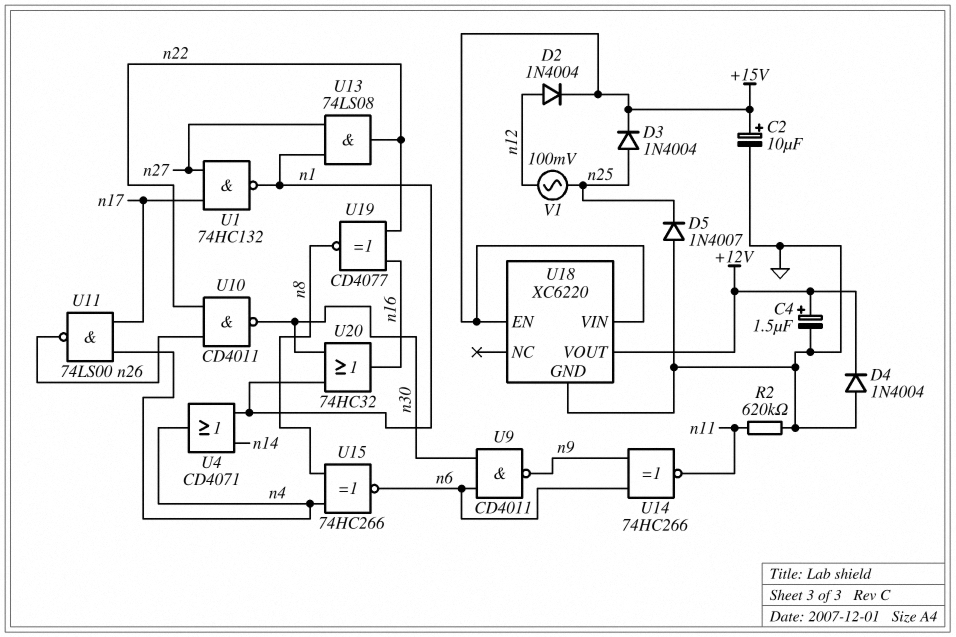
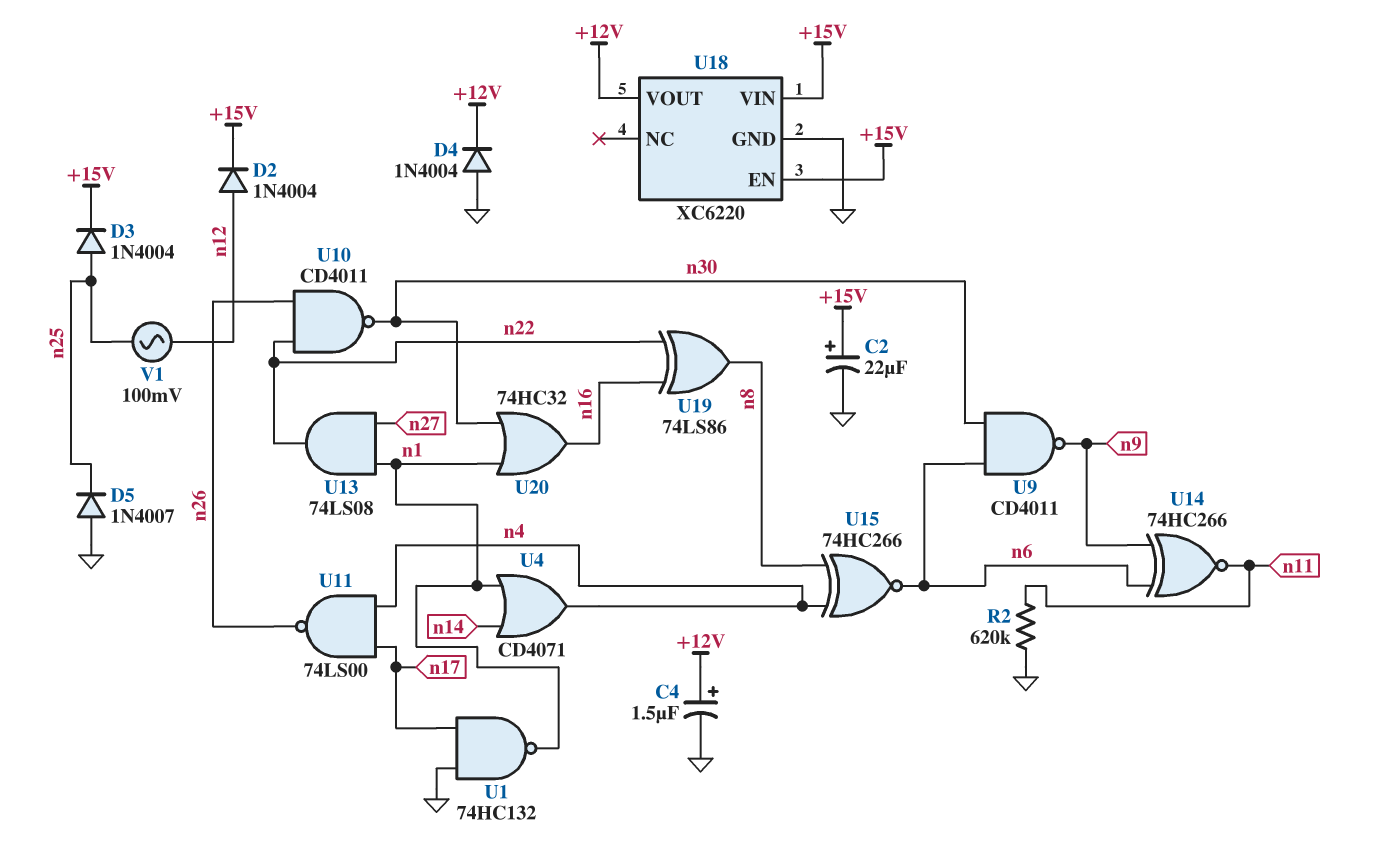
C2: 10uF (plus +15V, minus GND) -> 22uF (plus +15V, minus GND)
U1: NAND 74HC132 (in n17, in n27, out n1) -> NAND 74HC132 (in GND, in n17, out n1)
U19: XNOR CD4077 (in n16, in n22, out n8) -> XOR 74LS86 (in n16, in n22, out n8)

